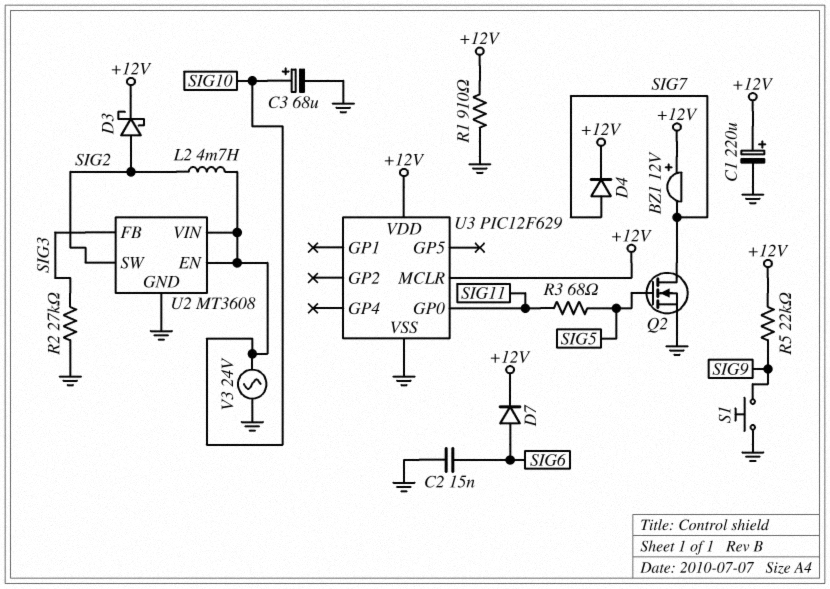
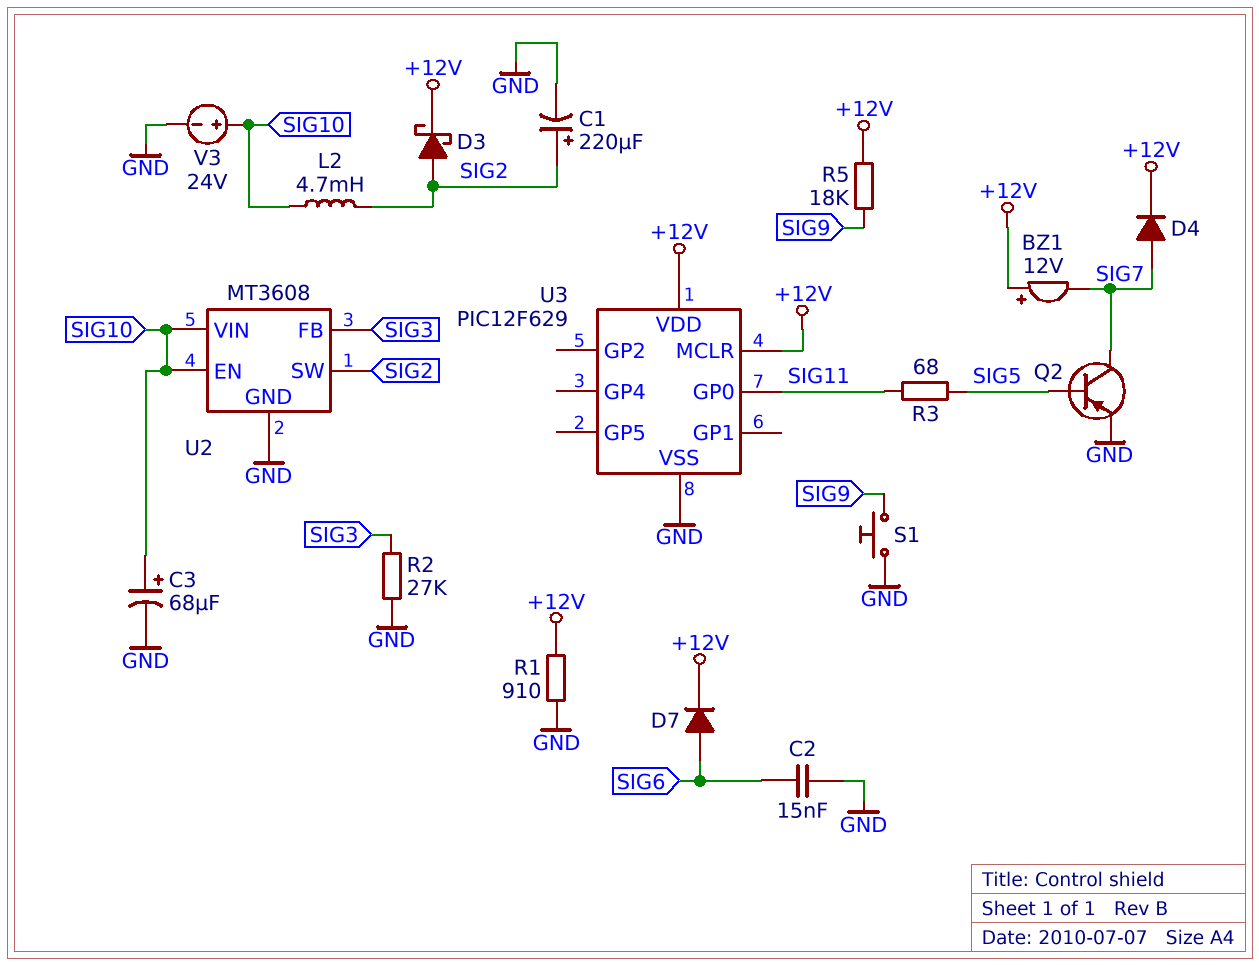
C1: 220uF (plus +12V, minus GND) -> 220uF (plus SIG2, minus GND)
Q2: NMOS (G SIG5, D SIG7, S GND) -> PNP (B SIG5, C SIG7, E GND)
R5: 22k (+12V, SIG9) -> 18k (+12V, SIG9)
V3: AC 24V (GND, SIG10) -> 24V (plus SIG10, minus GND)

